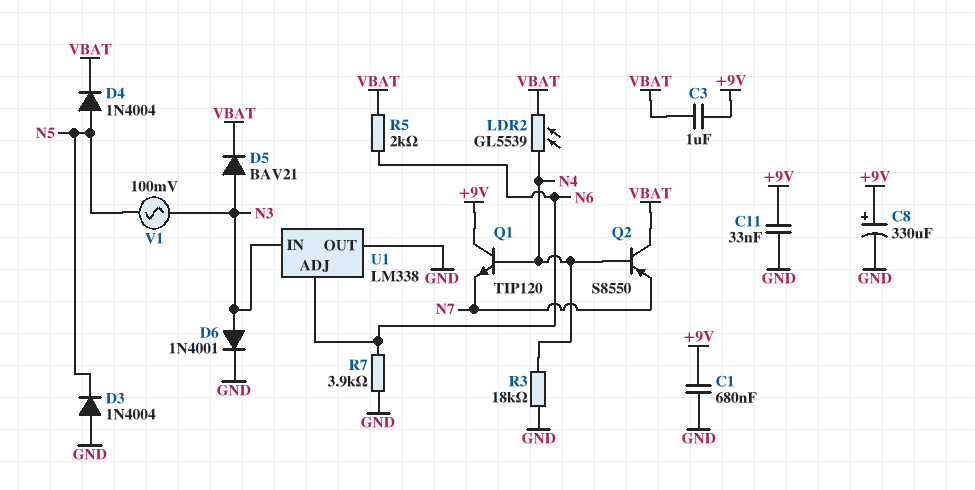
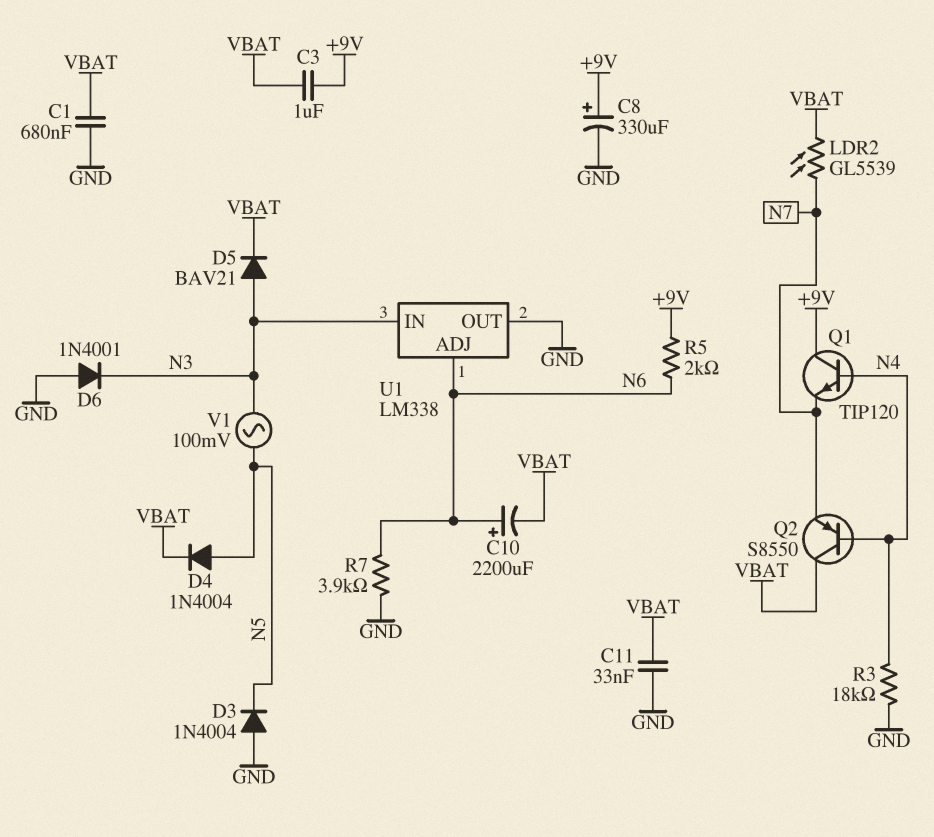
C1: 680nF (+9V, GND) -> 680nF (GND, VBAT)
C10: none -> 2200uF (plus N6, minus VBAT)
C11: 33nF (+9V, GND) -> 33nF (GND, VBAT)
D6: diode 1N4001 (A N3, K GND) -> diode 1N4001 (A GND, K N3)
LDR2: GL5539 (N4, VBAT) -> GL5539 (N7, VBAT)
R5: 2k (N6, VBAT) -> 2k (+9V, N6)

